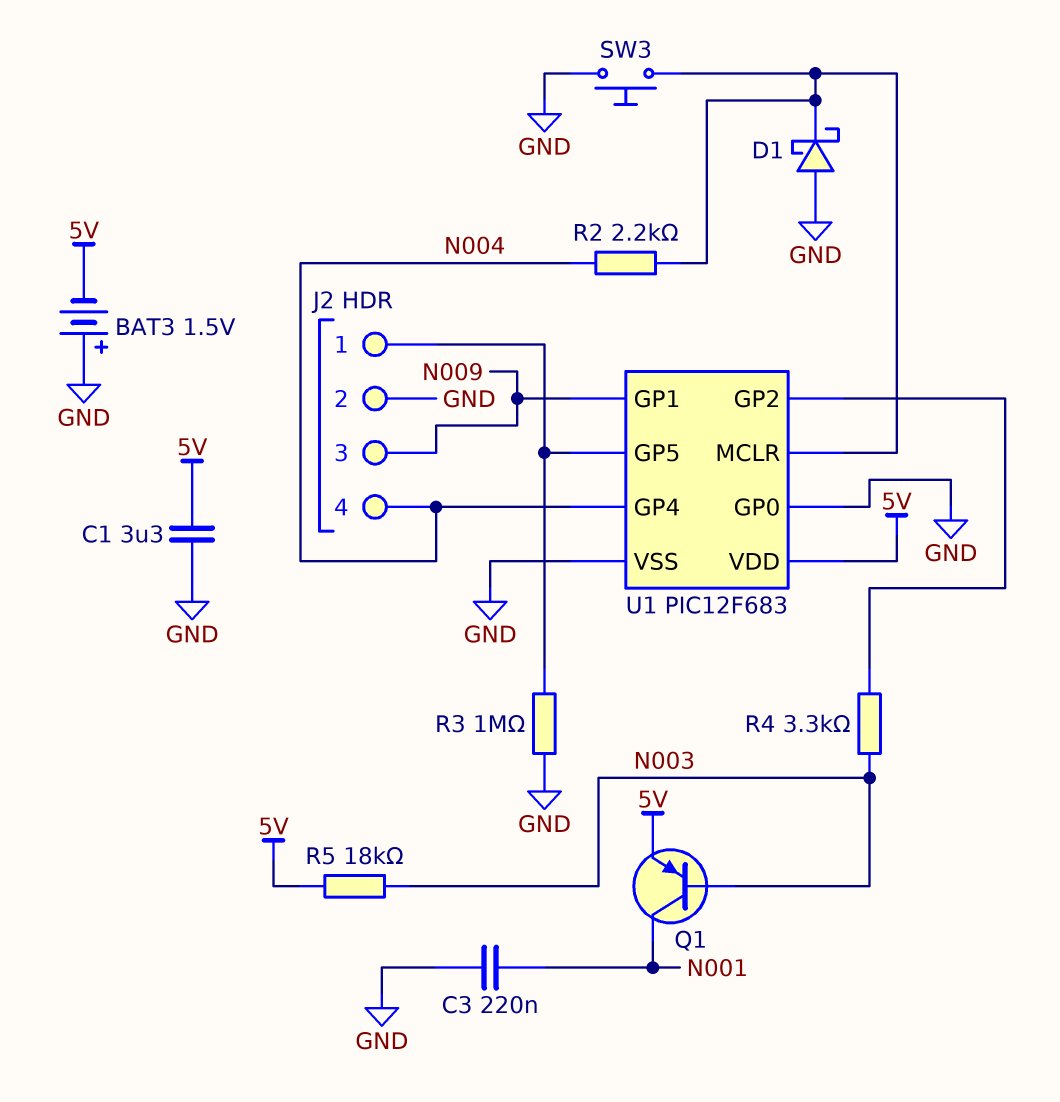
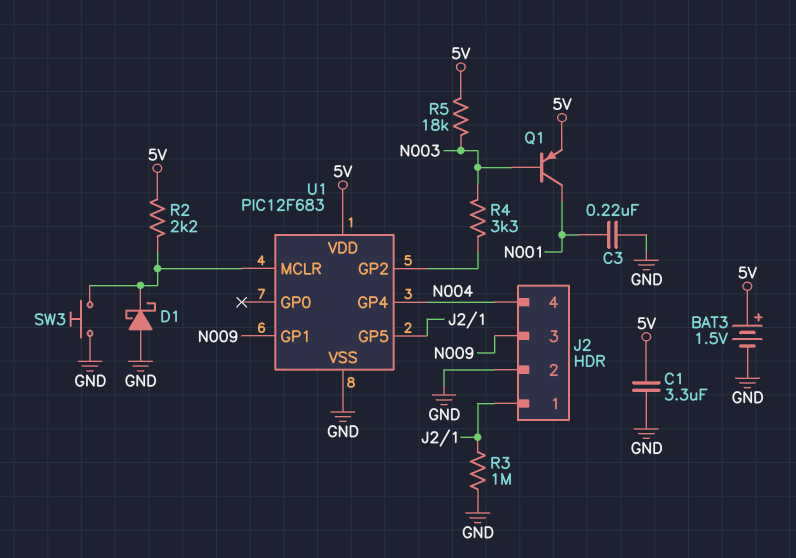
BAT3: 1.5V (plus GND, minus 5V) -> 1.5V (plus 5V, minus GND)
R2: 2.2k (N004, U1/MCLR) -> 2.2k (5V, U1/MCLR)
U1 pin GP0: GND -> none

